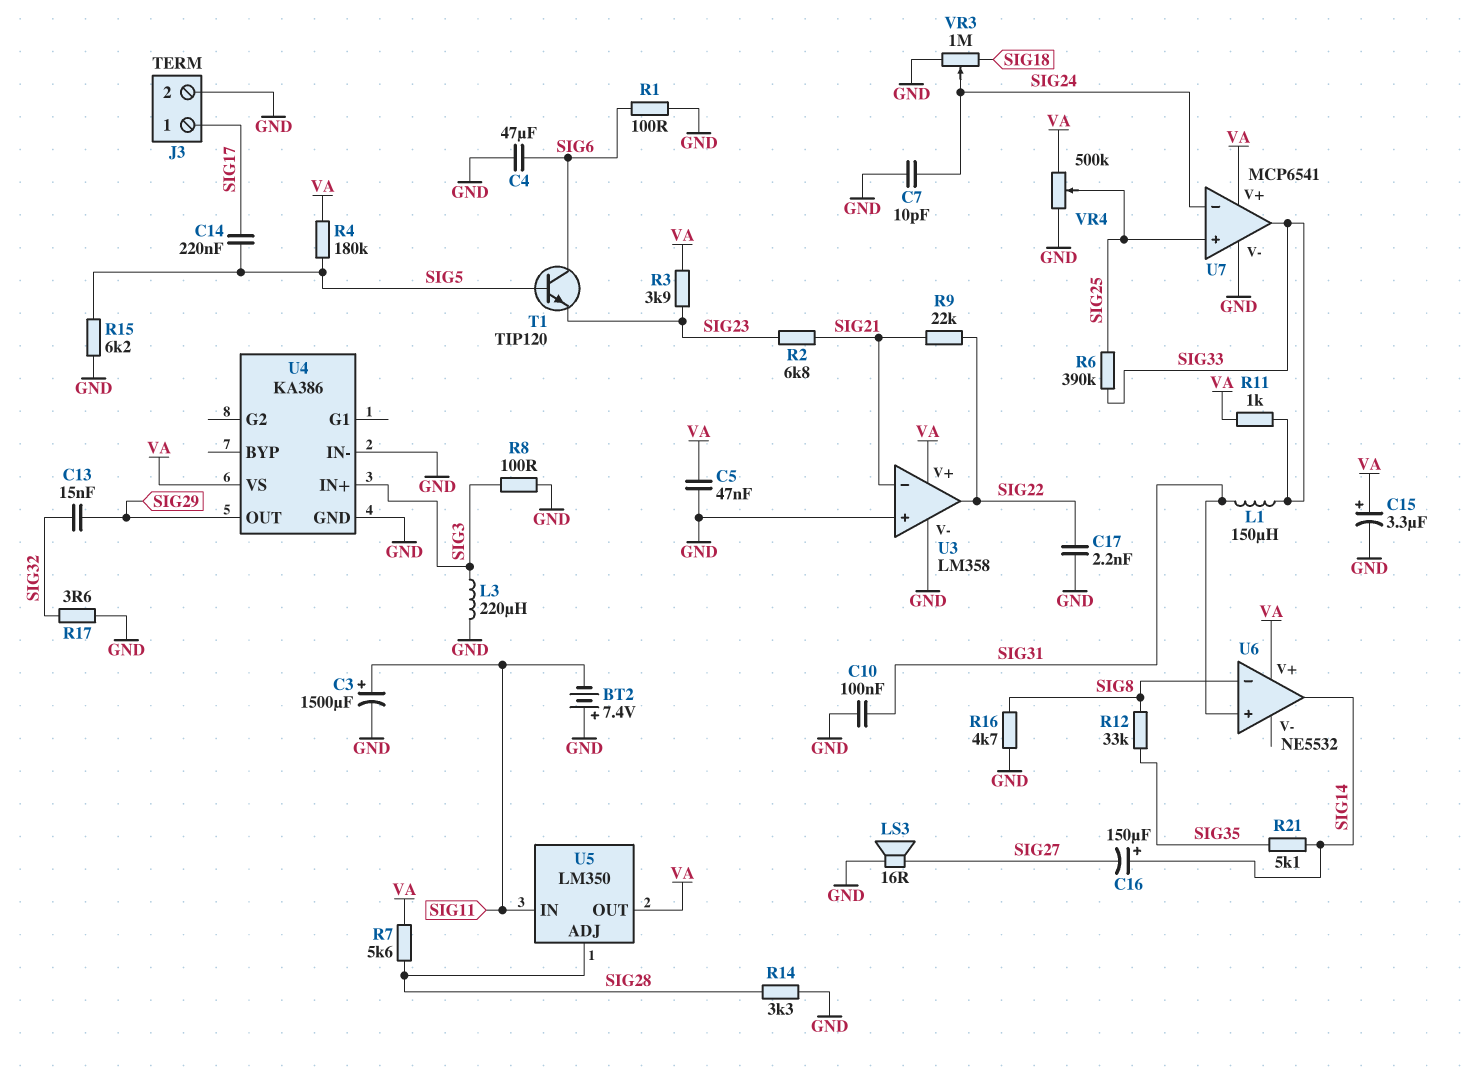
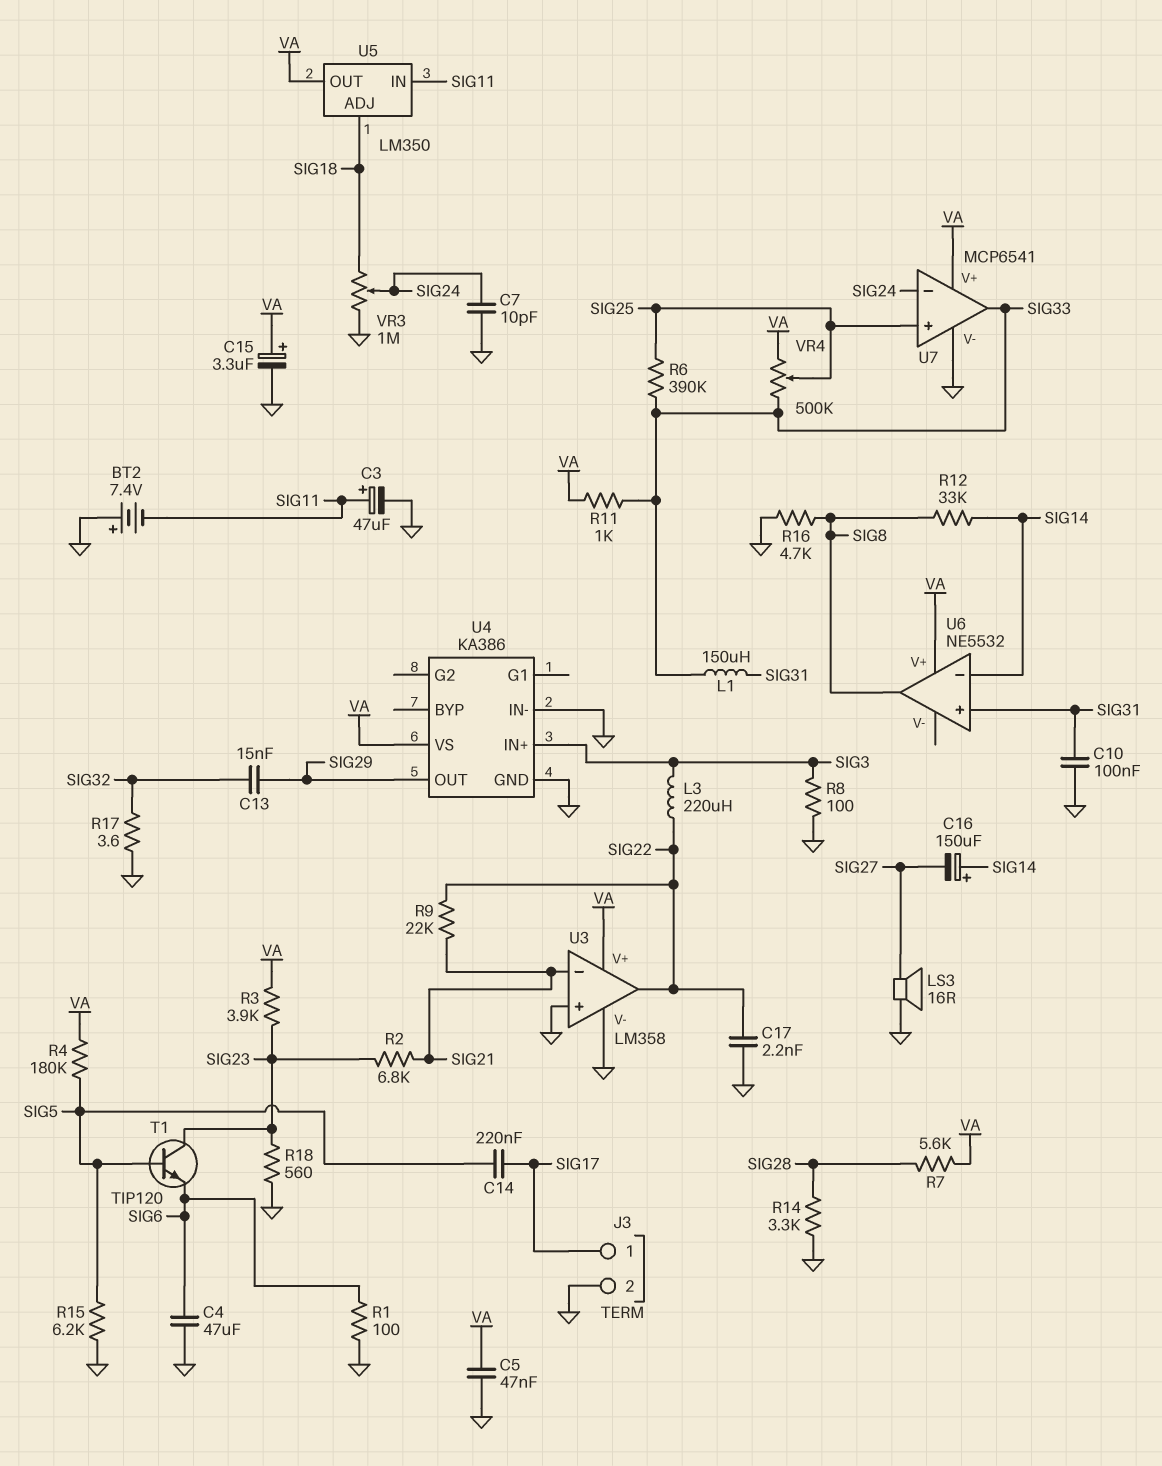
C3: 1500uF (plus SIG11, minus GND) -> 47uF (plus SIG11, minus GND)
L3: 220uH (GND, SIG3) -> 220uH (SIG3, SIG22)
R12: 33k (SIG8, SIG35) -> 33k (SIG8, SIG14)
R18: none -> 560 (GND, SIG23)
R21: 5.1k (SIG14, SIG35) -> none
T1: NPN TIP120 (B SIG5, C SIG6, E SIG23) -> NPN TIP120 (B SIG5, C SIG23, E SIG6)
U5 pin ADJ: SIG28 -> SIG18
U6 pin in-: SIG8 -> SIG14
U6 pin out: SIG14 -> SIG8
VR4: 500k (GND, VA, wiper SIG25) -> 500k (SIG33, VA, wiper SIG25)

